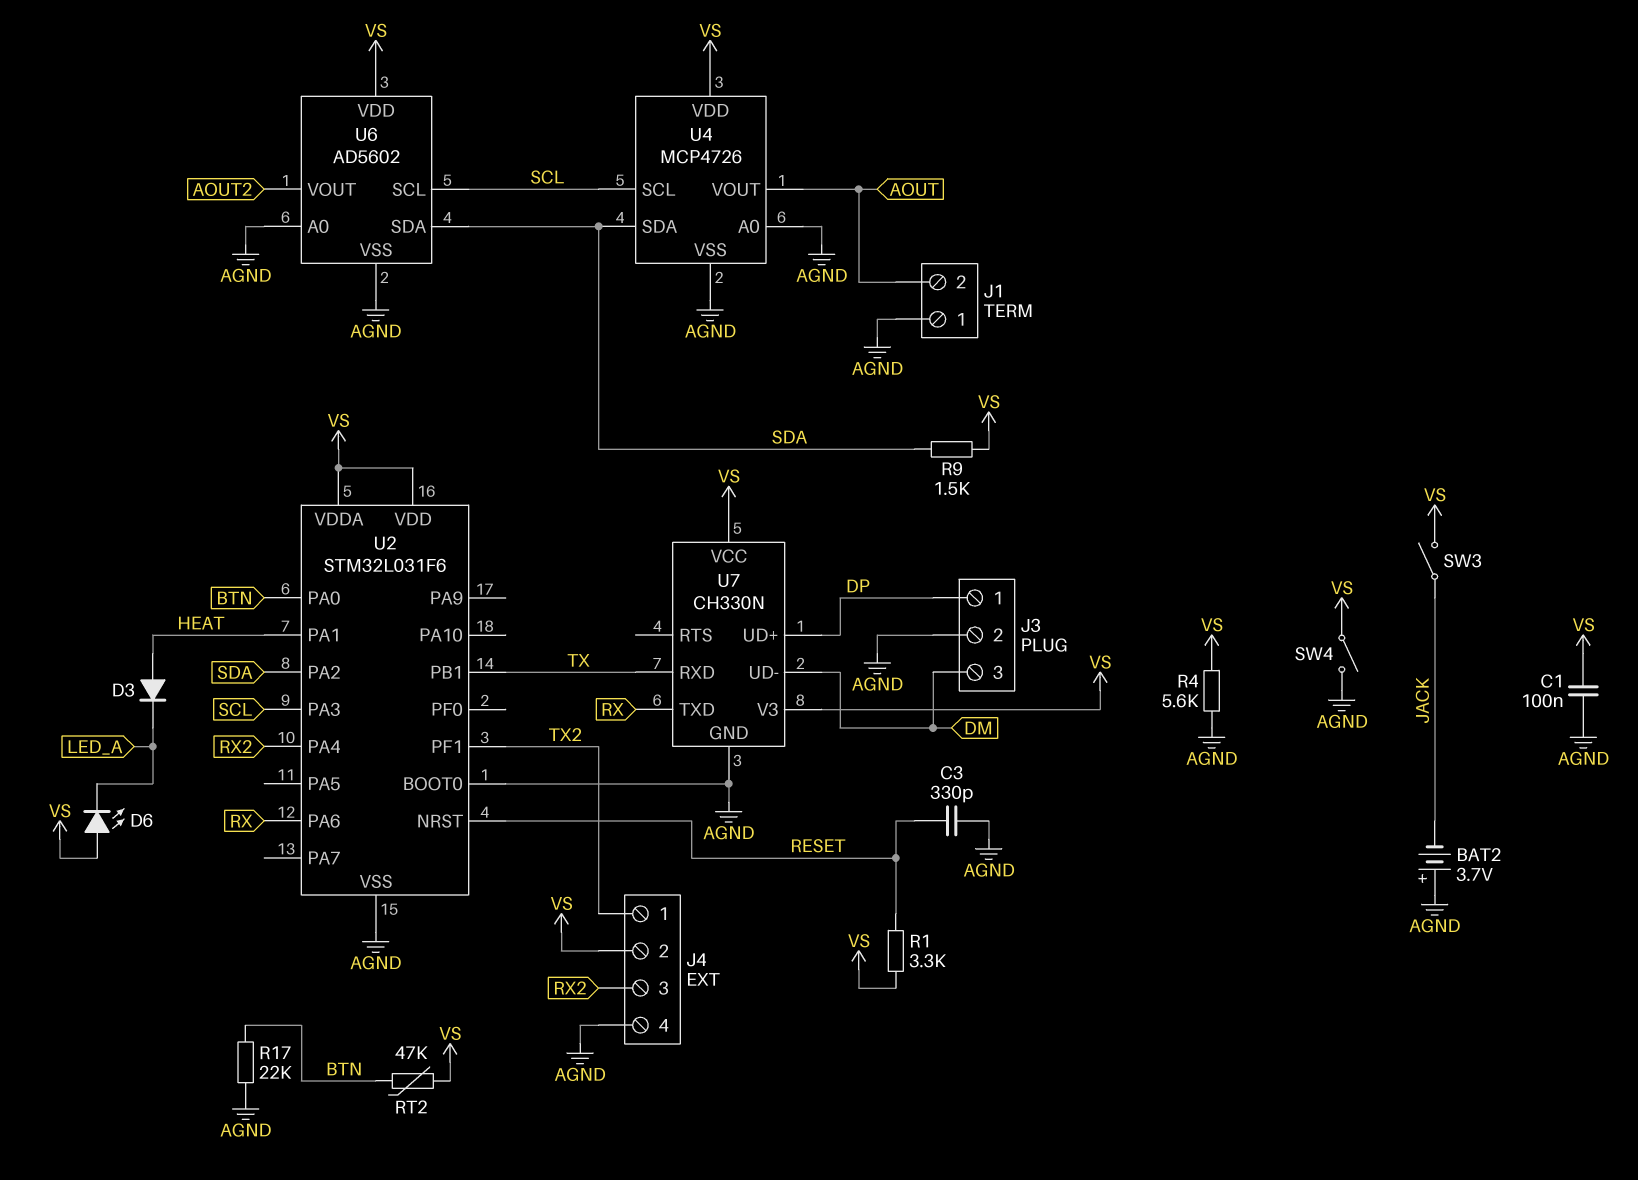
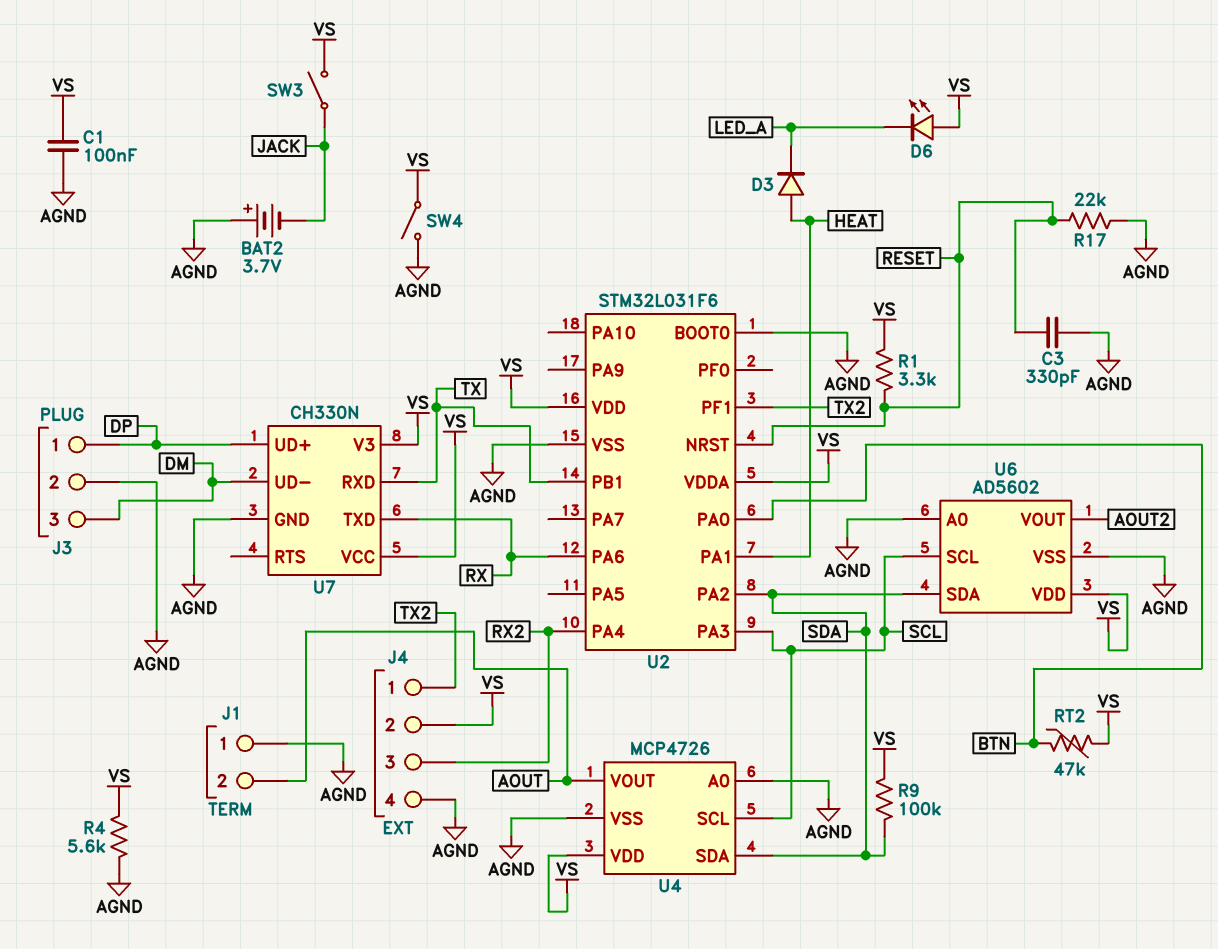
R9: 1.5k (SDA, VS) -> 100k (SDA, VS)
R17: 22k (AGND, BTN) -> 22k (AGND, RESET)

